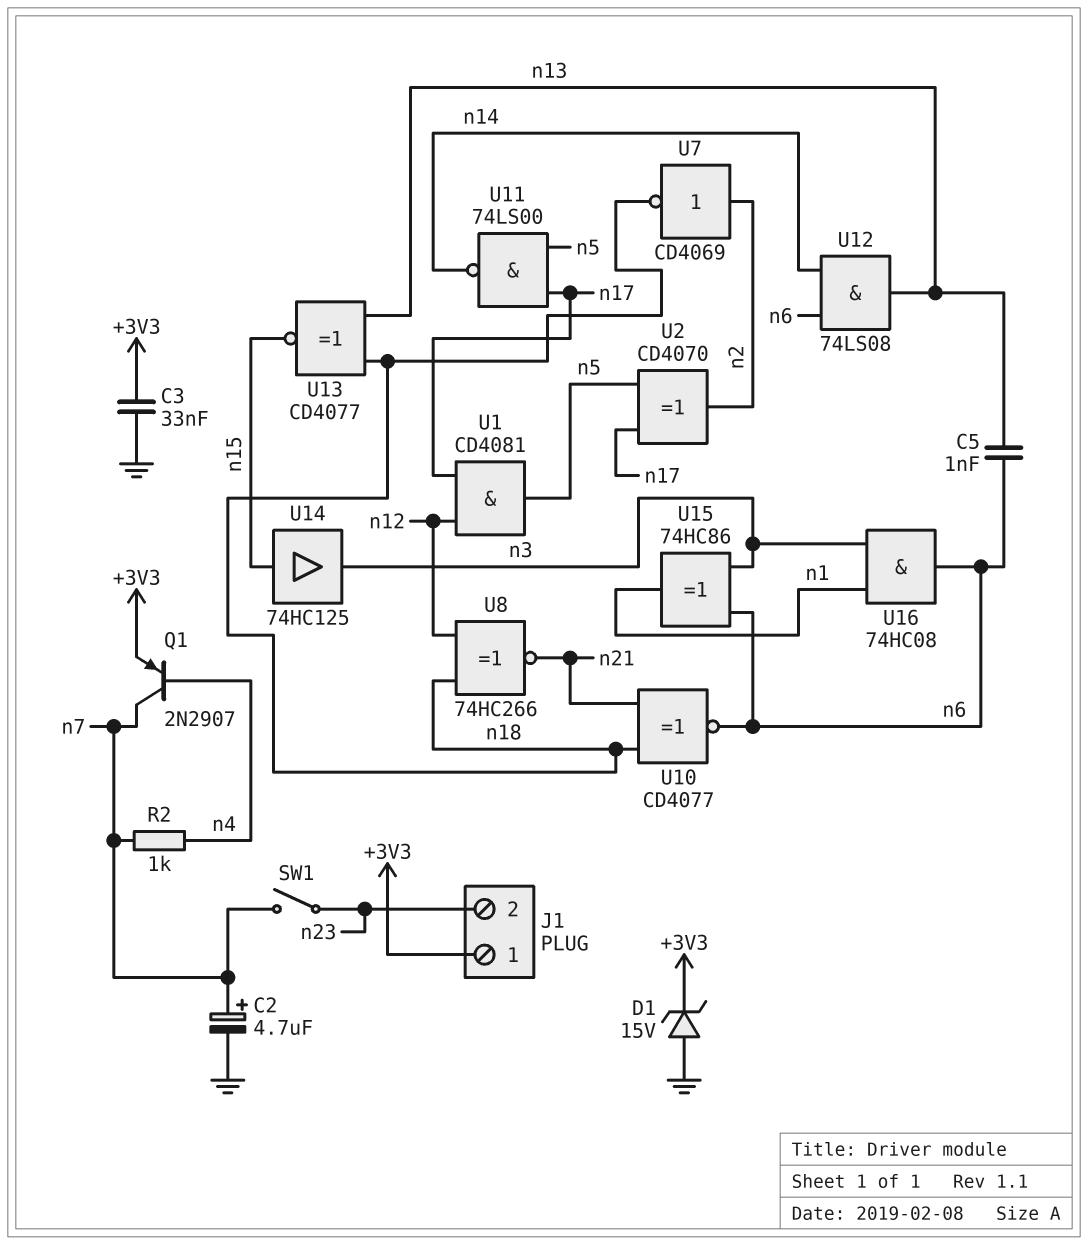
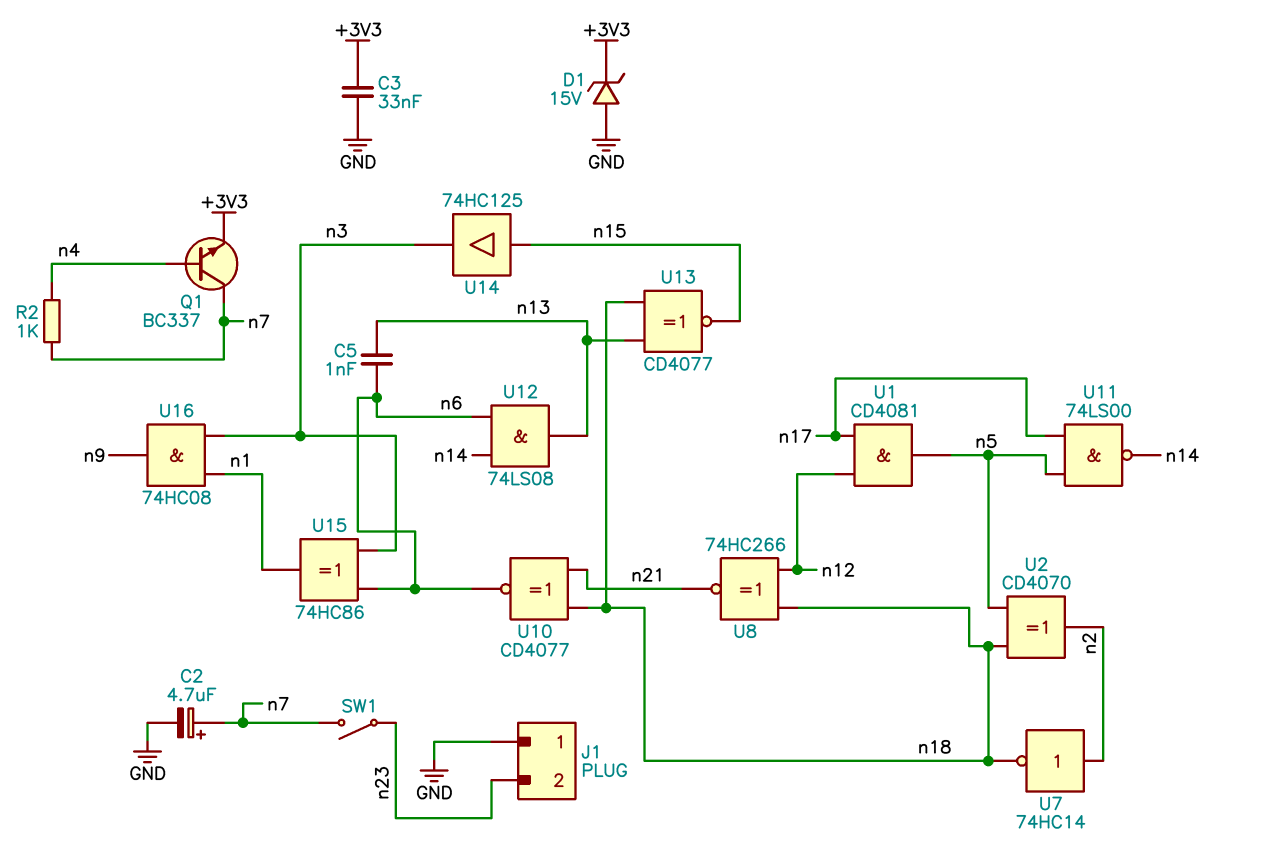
J1 pin 1: +3V3 -> GND
Q1: PNP 2N2907 (B n4, C n7, E +3V3) -> NPN BC337 (B n4, C n7, E +3V3)
U2: XOR CD4070 (in n5, in n17, out n2) -> XOR CD4070 (in n5, in n18, out n2)
U7: NOT CD4069 (in n2, out n18) -> NOT 74HC14 (in n2, out n18)
U16: AND 74HC08 (in n1, in n3, out n6) -> AND 74HC08 (in n1, in n3, out n9)

